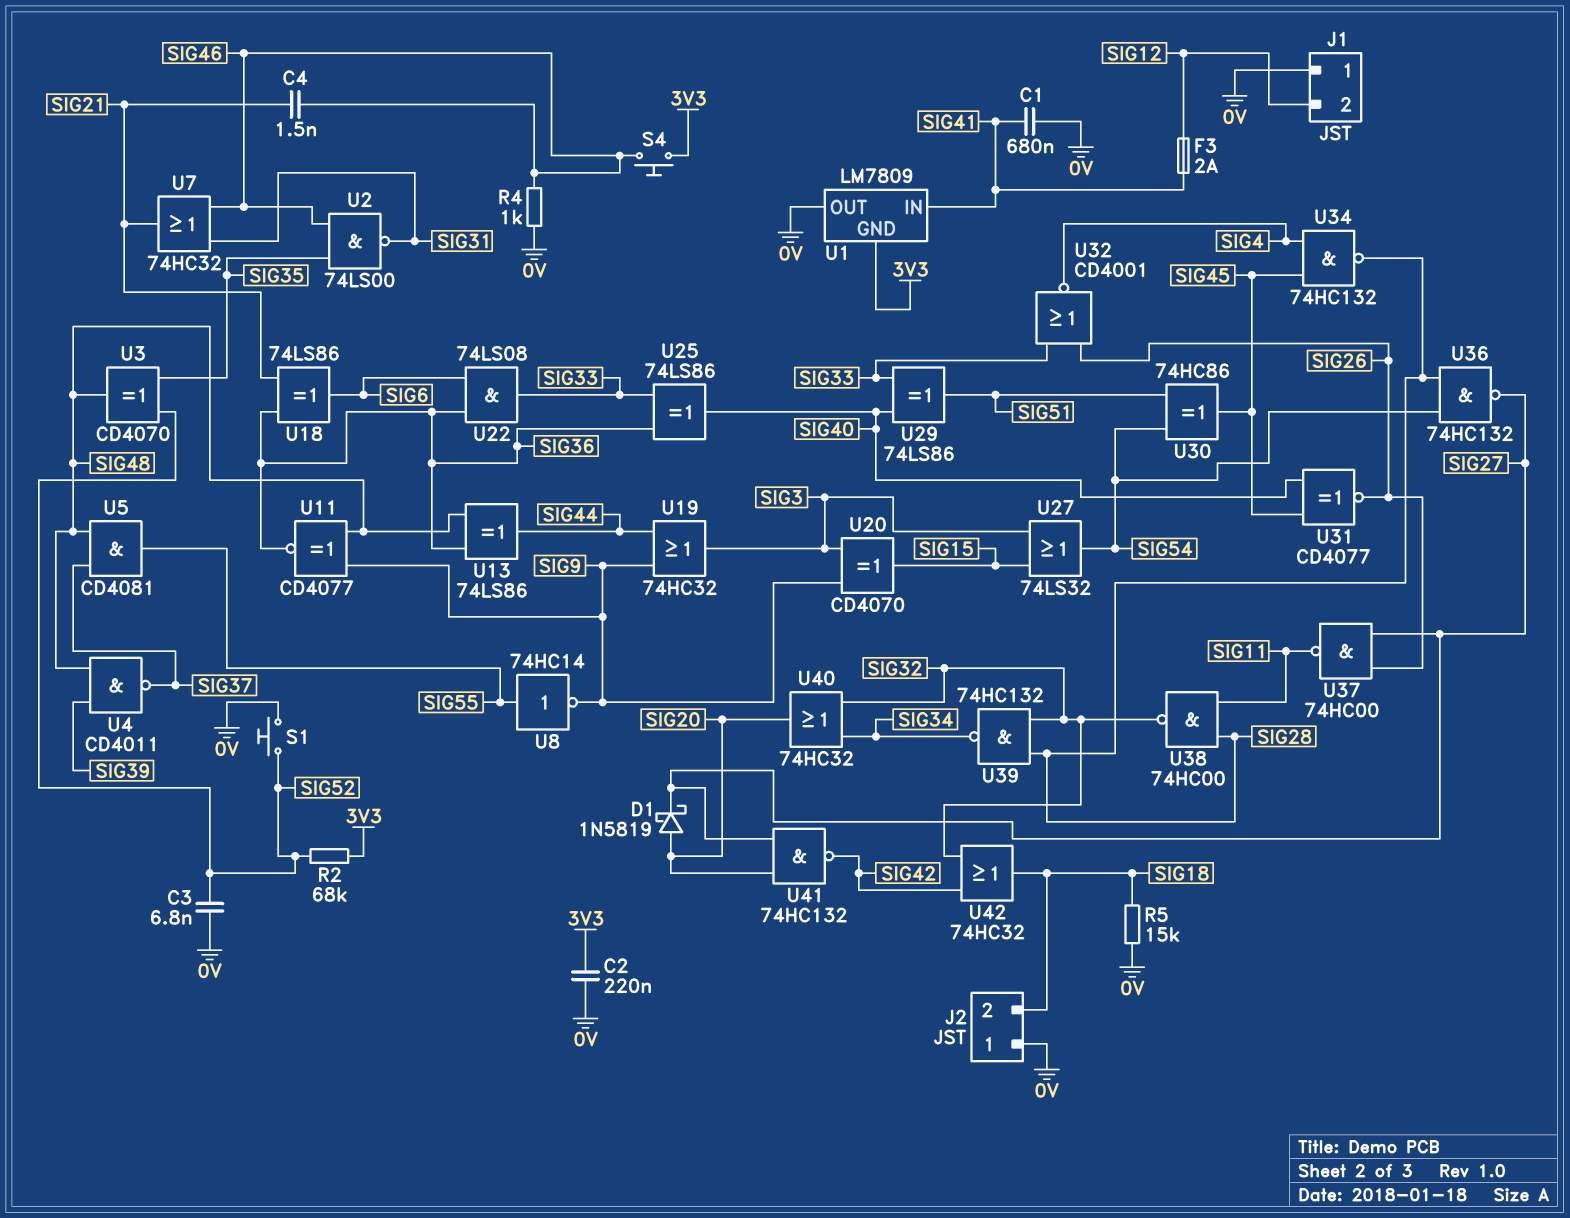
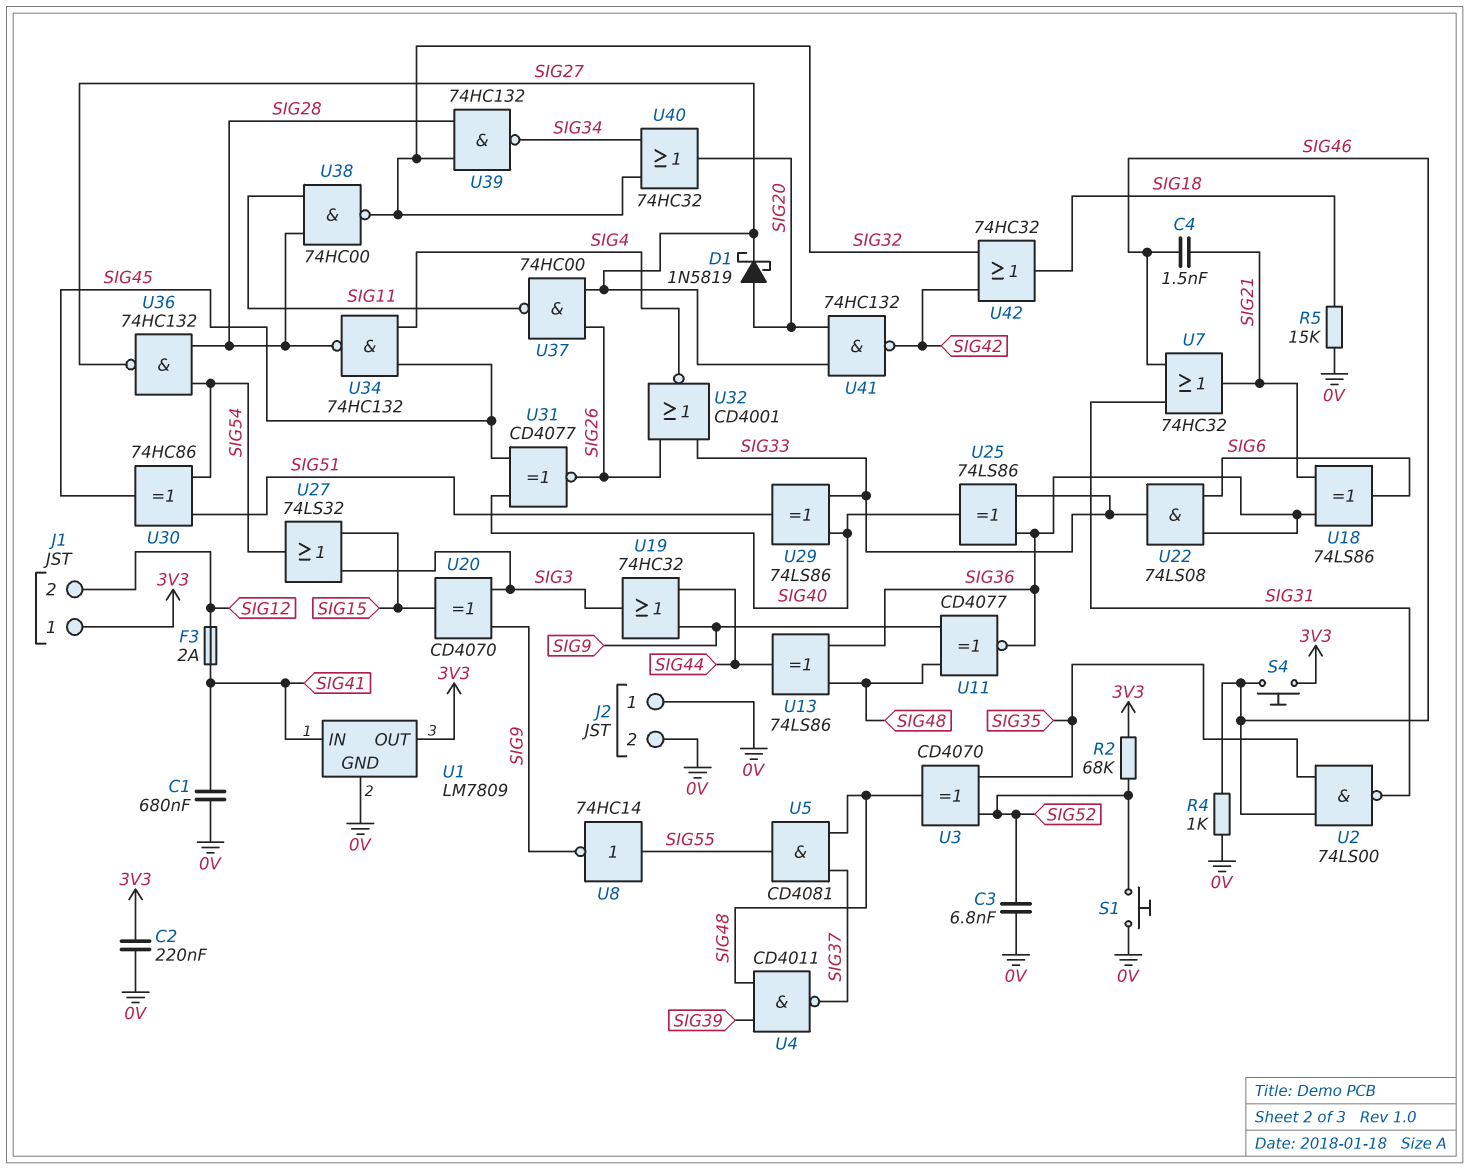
J1 pin 1: 0V -> 3V3
J2 pin 2: SIG18 -> 0V
U1 pin GND: 3V3 -> 0V
U1 pin OUT: 0V -> 3V3

